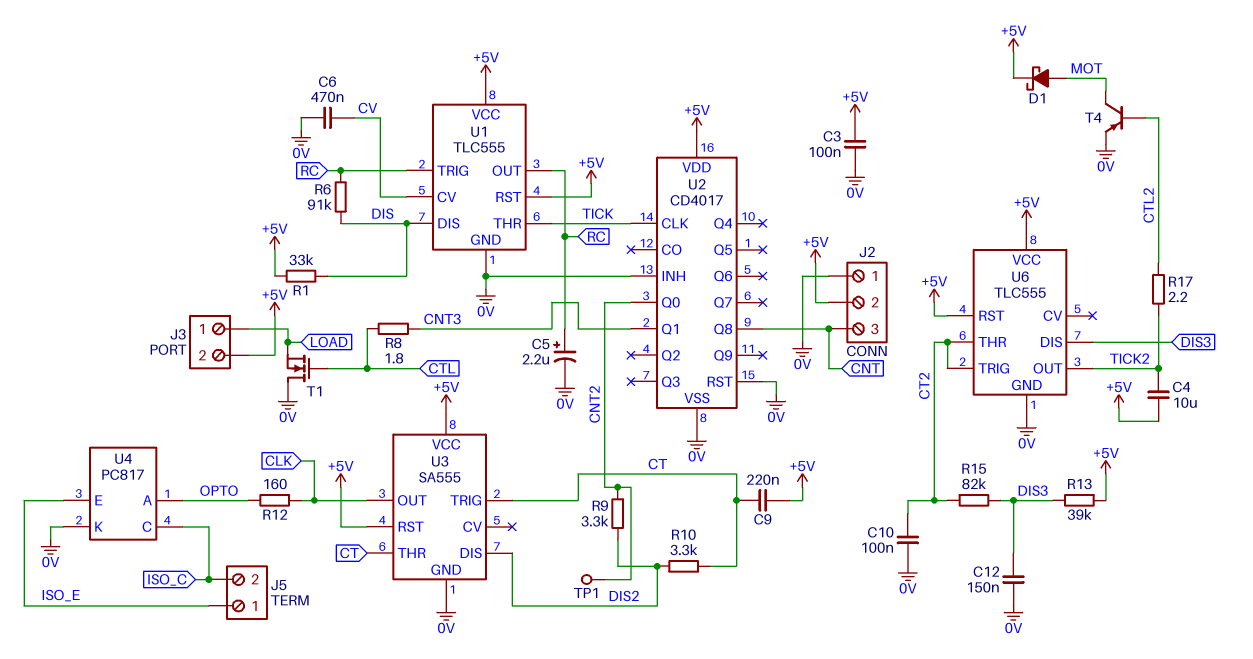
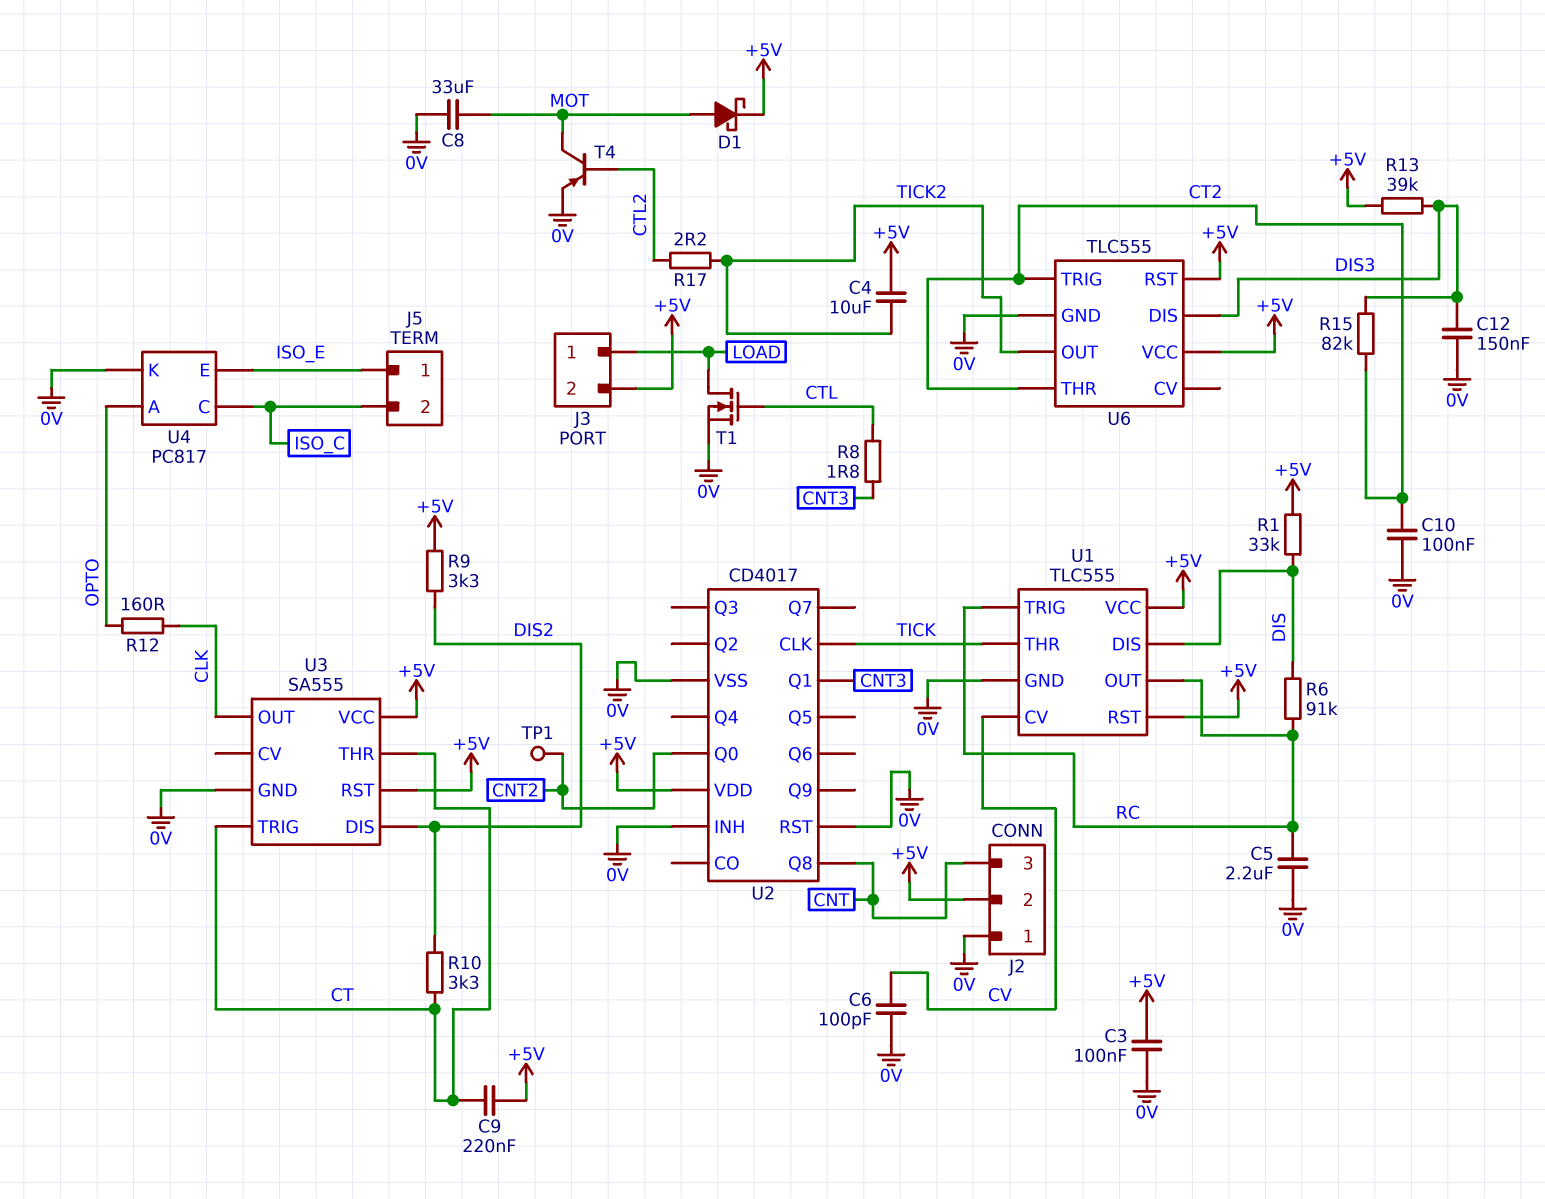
C5: 2.2uF (plus RC, minus 0V) -> 2.2uF (0V, RC)
C6: 470nF (0V, CV) -> 100pF (0V, CV)
C8: none -> 33uF (0V, MOT)
R9: 3.3k (CNT2, DIS2) -> 3.3k (+5V, DIS2)
T1: NMOS (G CTL, D 0V, S LOAD) -> NMOS (G CTL, D LOAD, S 0V)

